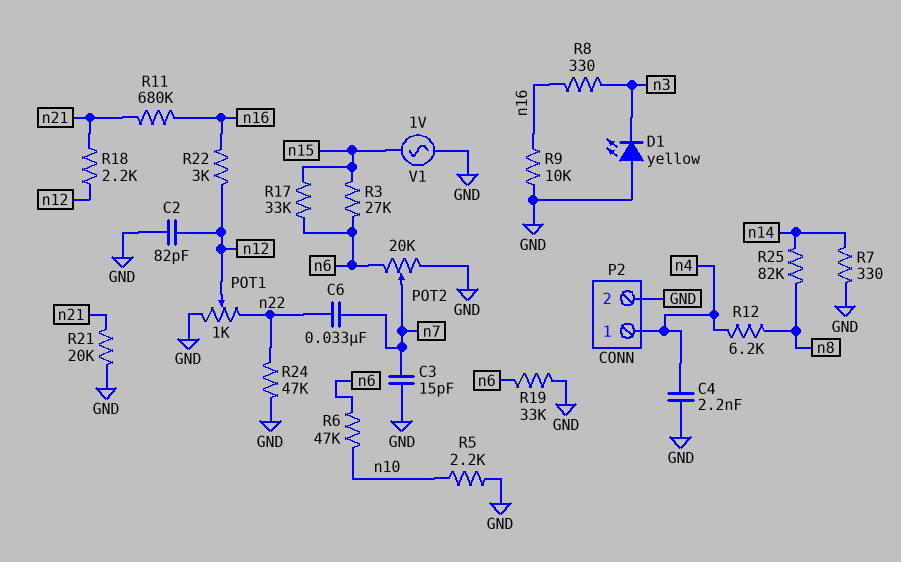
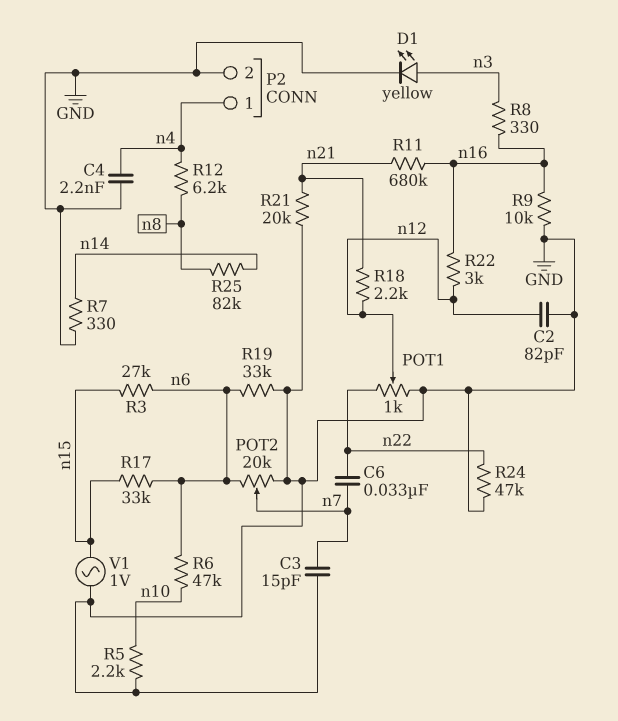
D1: LED yellow (A GND, K n3) -> LED yellow (A n3, K GND)

